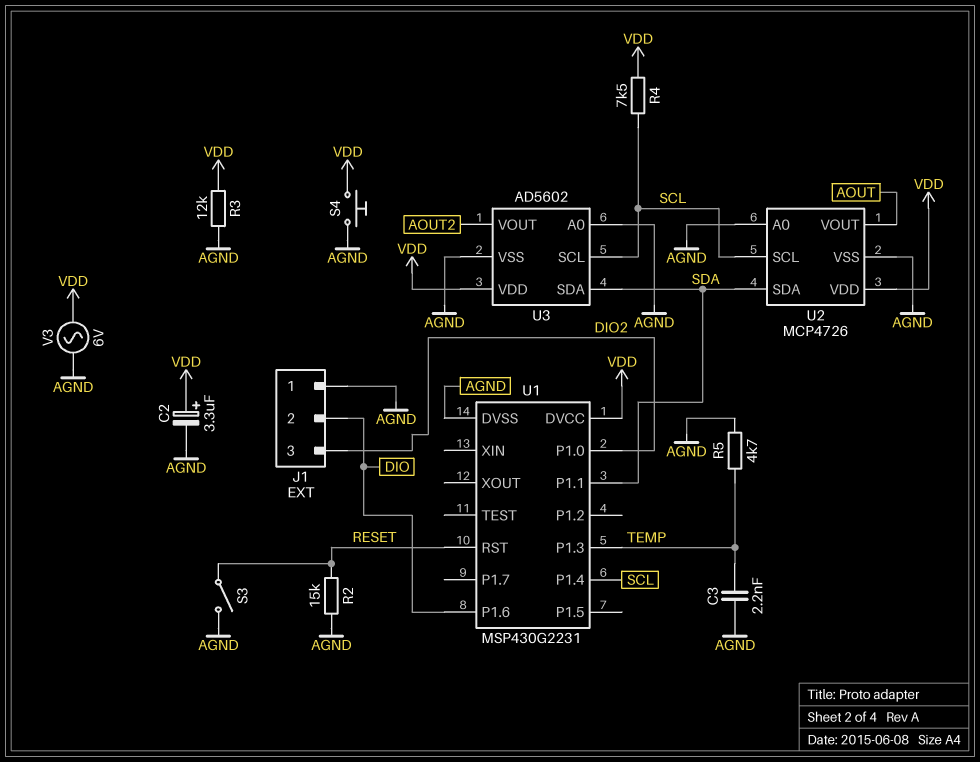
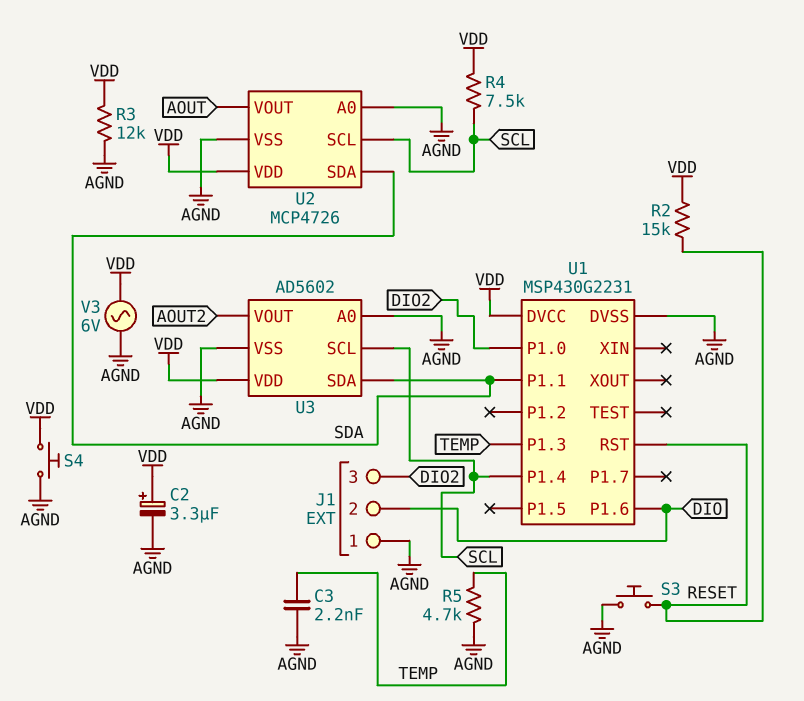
R2: 15k (AGND, RESET) -> 15k (RESET, VDD)
S3: switch (AGND, RESET) -> button (AGND, RESET)

